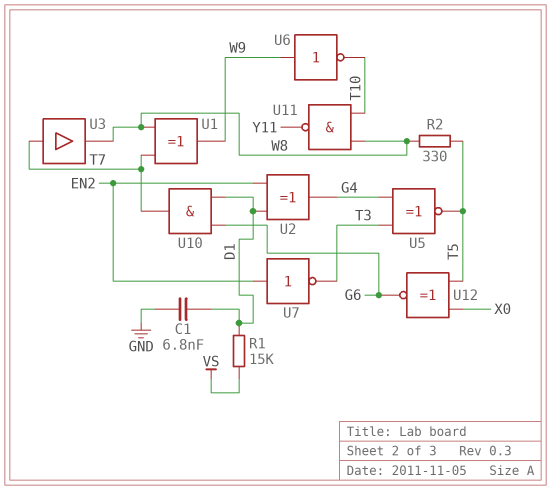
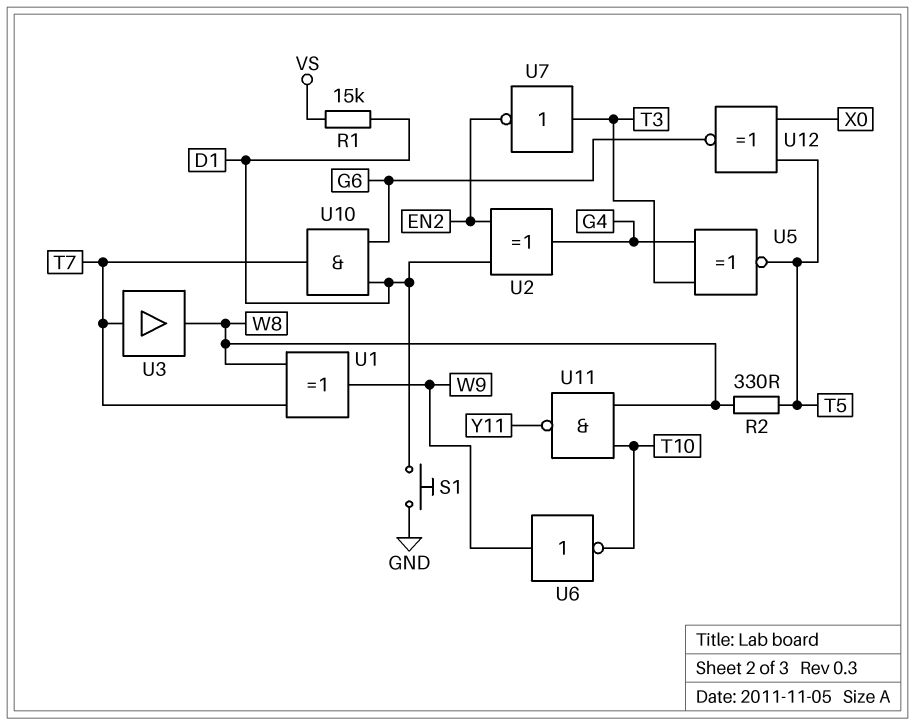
C1: 6.8nF (D1, GND) -> none
S1: none -> button (D1, GND)
U7: NOT (in EN2, out T3) -> NOT (in T3, out EN2)

